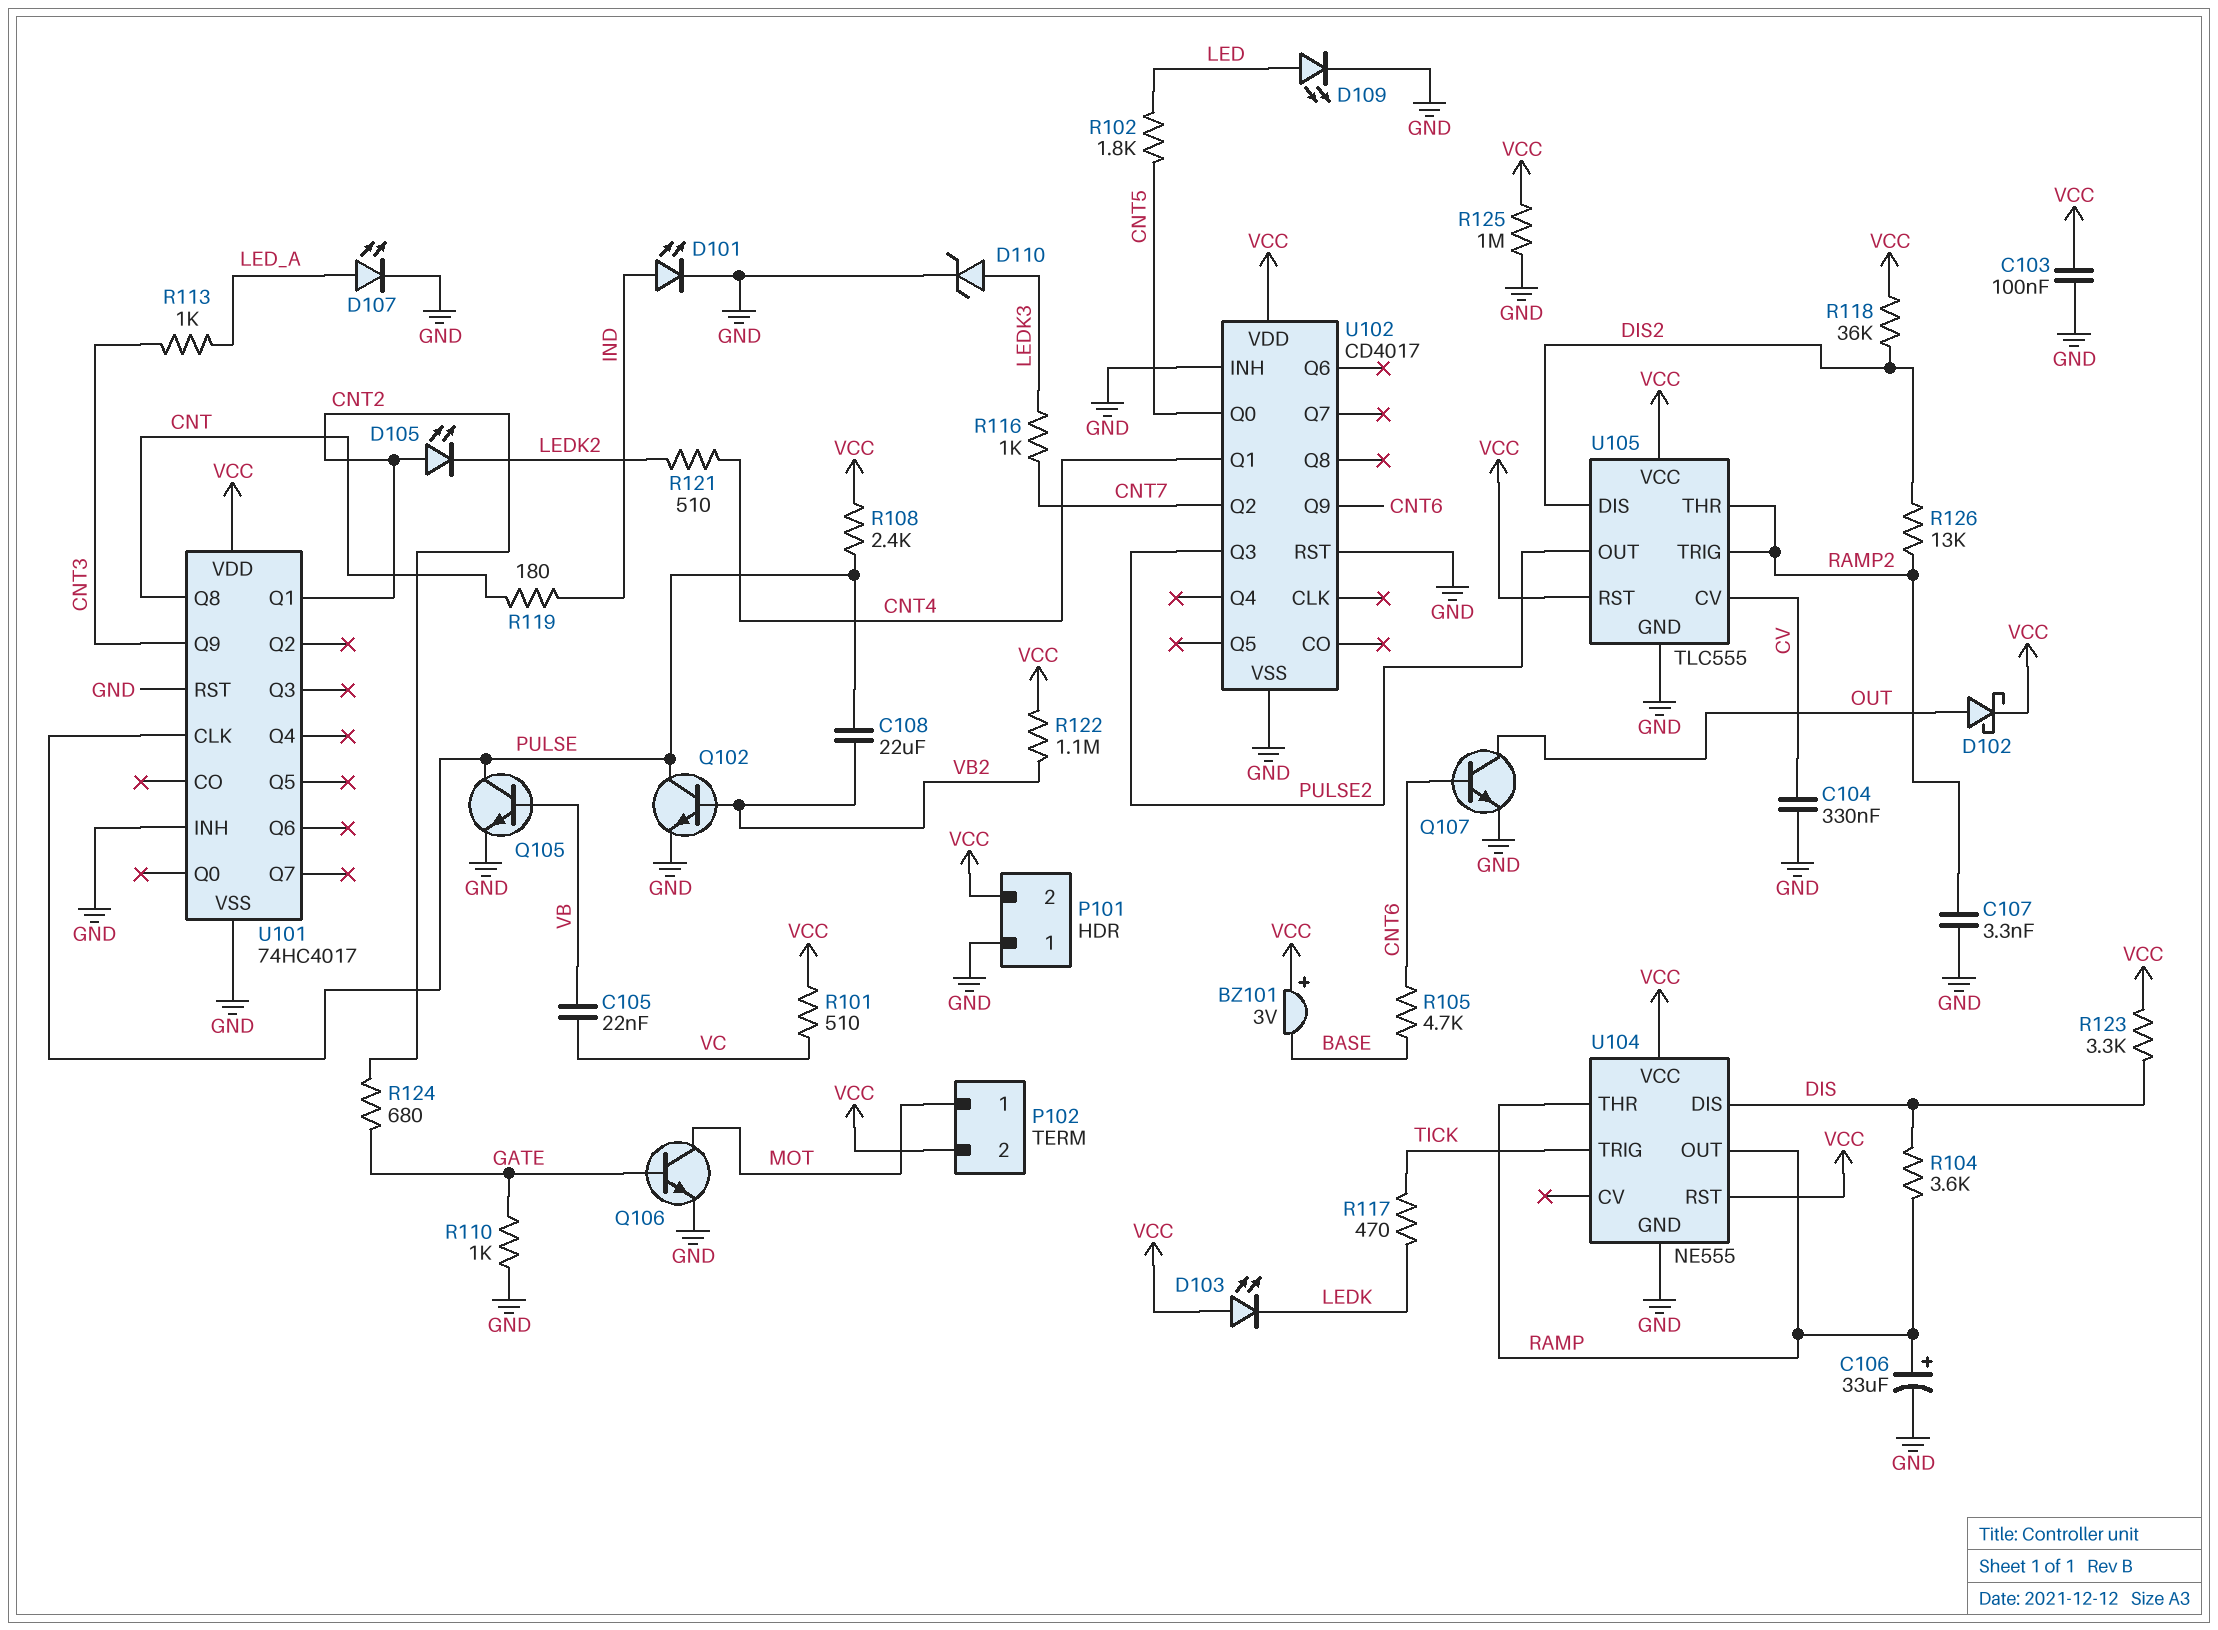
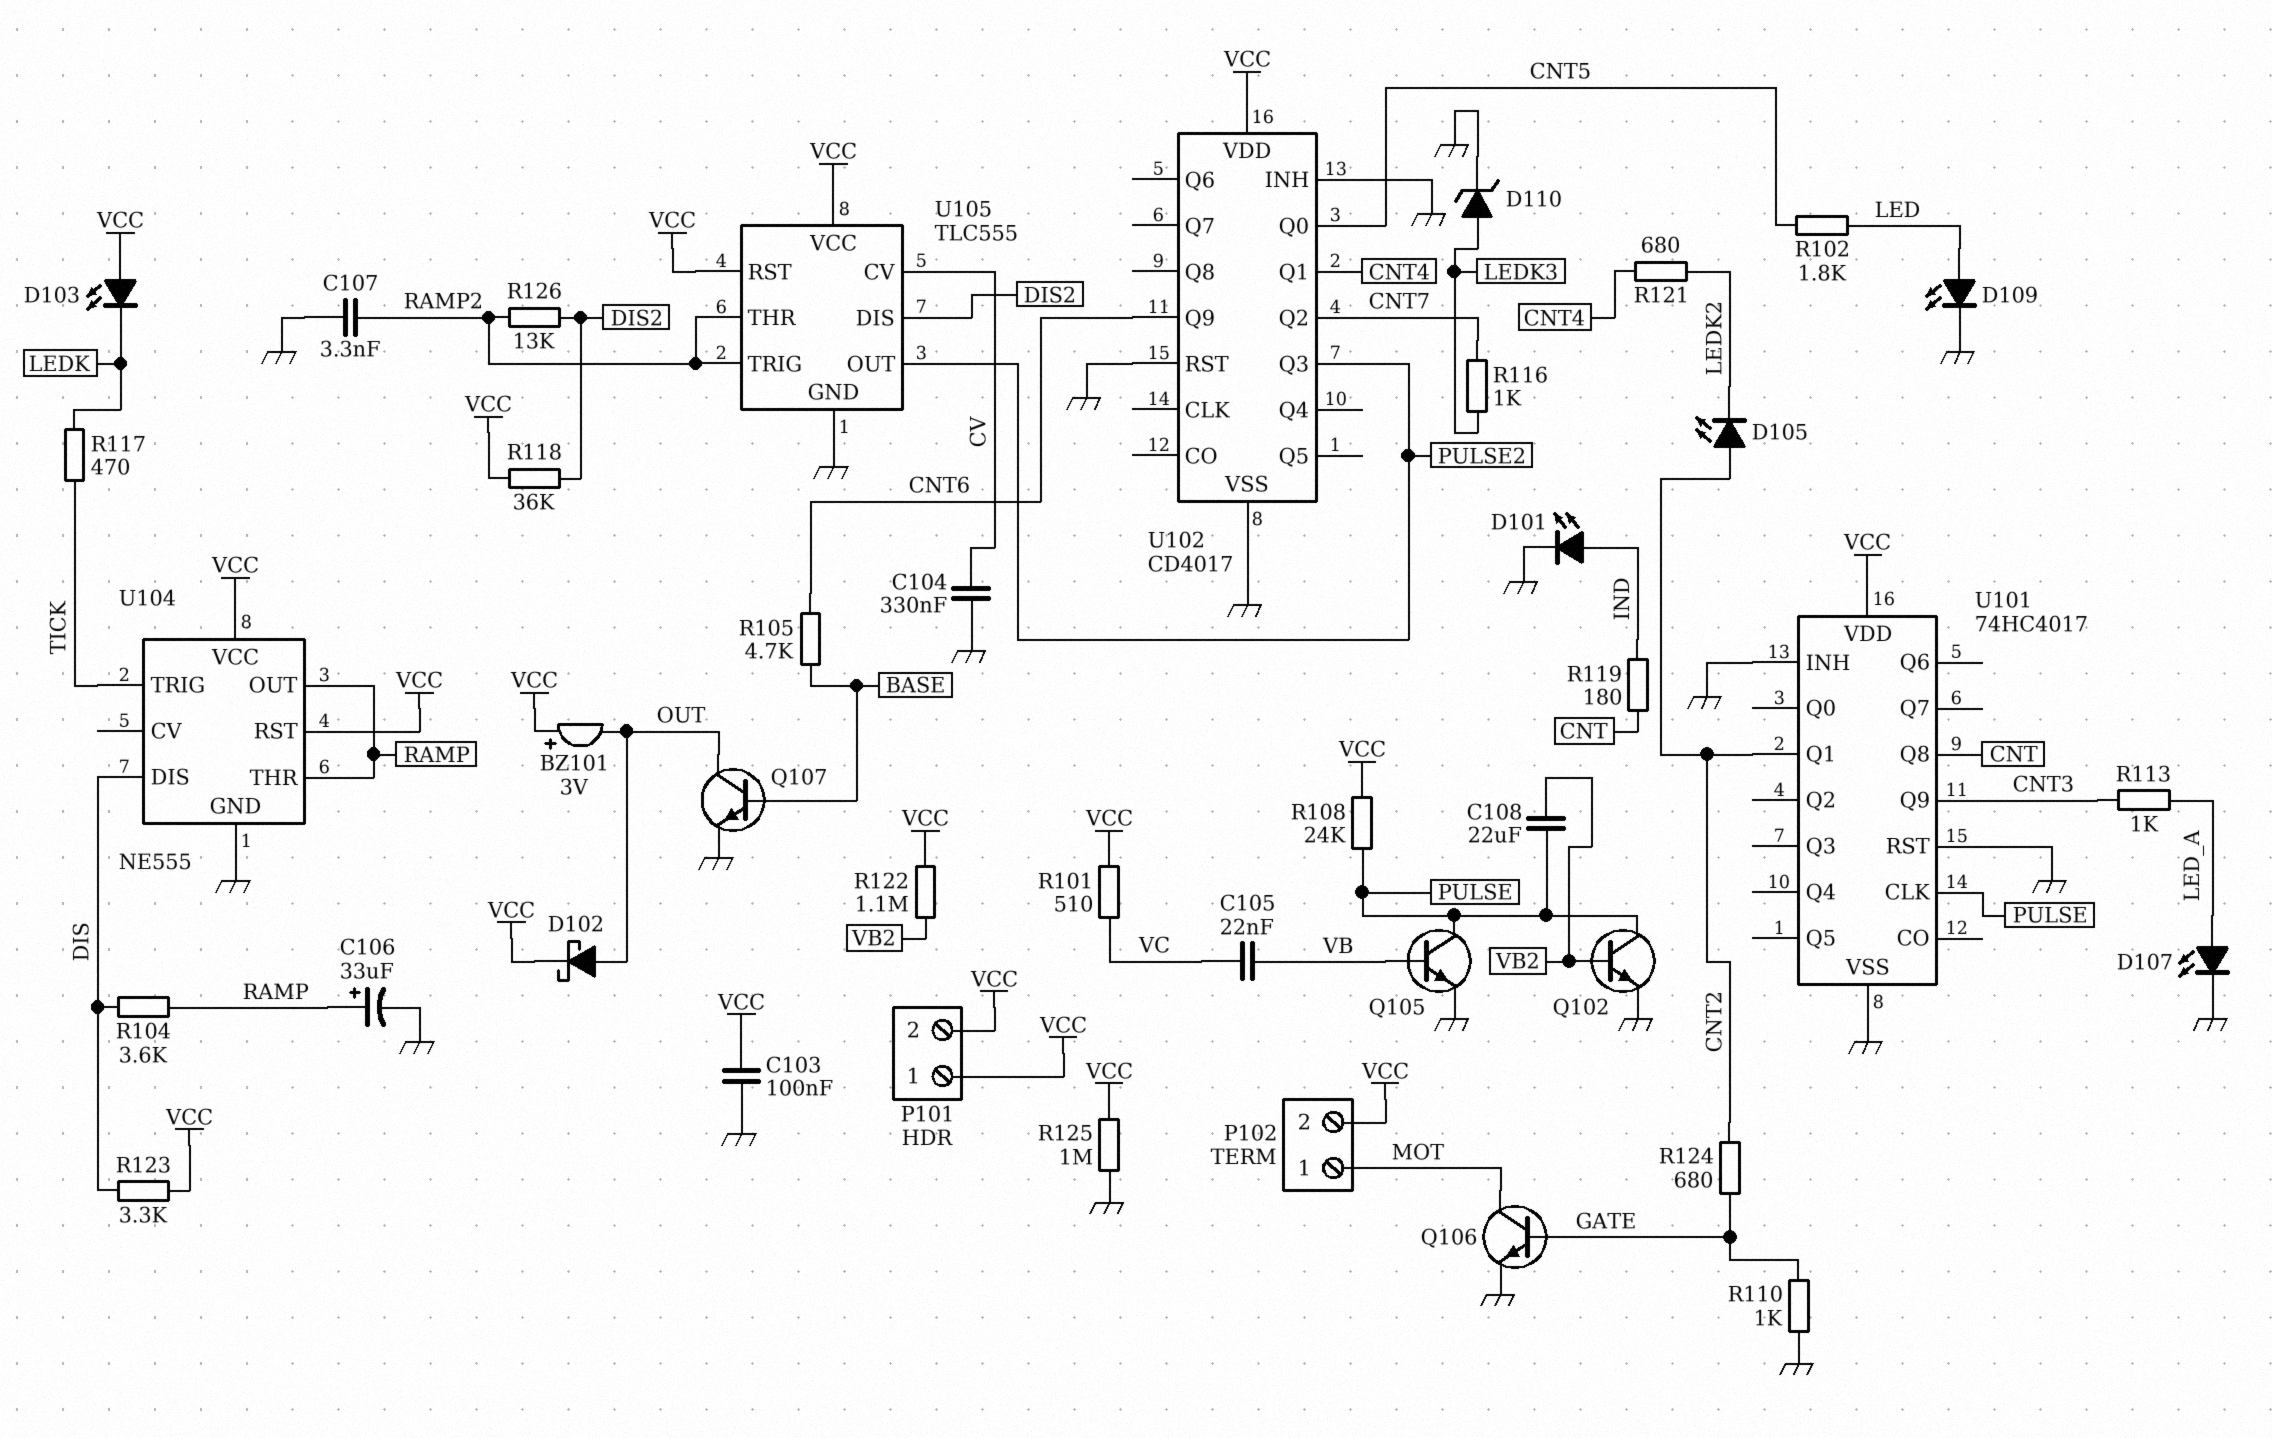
BZ101: buzzer 3V (plus VCC, minus BASE) -> buzzer 3V (plus VCC, minus OUT)
P101 pin 1: GND -> VCC
Q107: NPN (B CNT6, C OUT, E GND) -> NPN (B BASE, C OUT, E GND)
R108: 2.4k (PULSE, VCC) -> 24k (PULSE, VCC)
R121: 510 (CNT4, LEDK2) -> 680 (CNT4, LEDK2)

